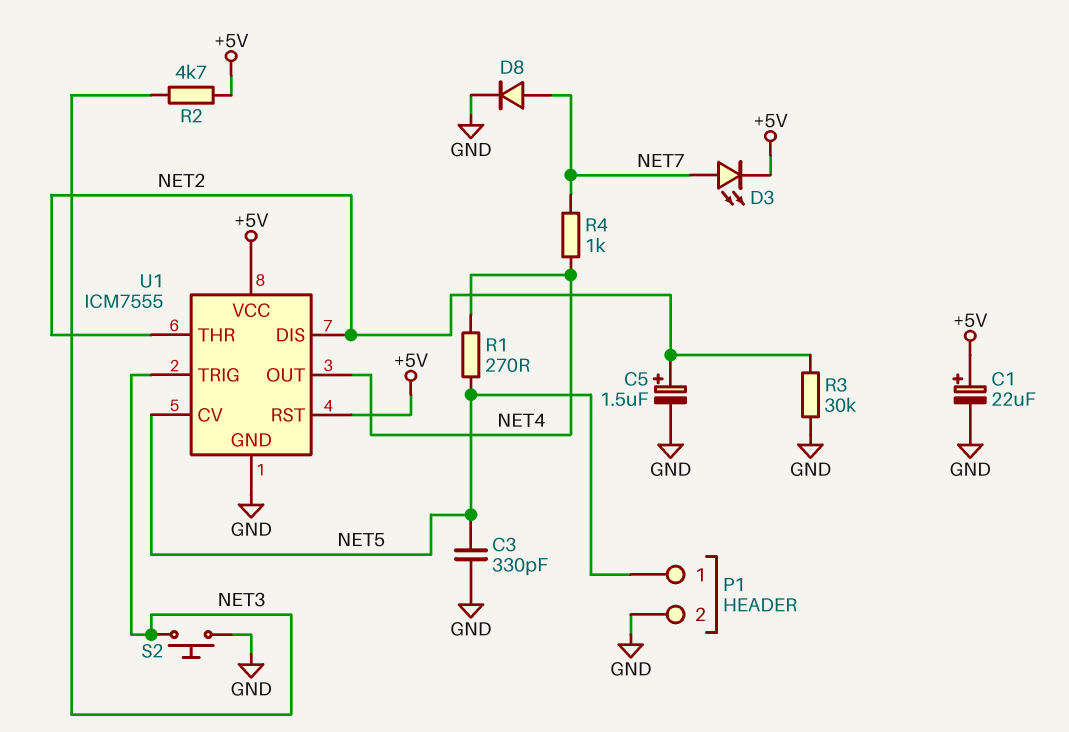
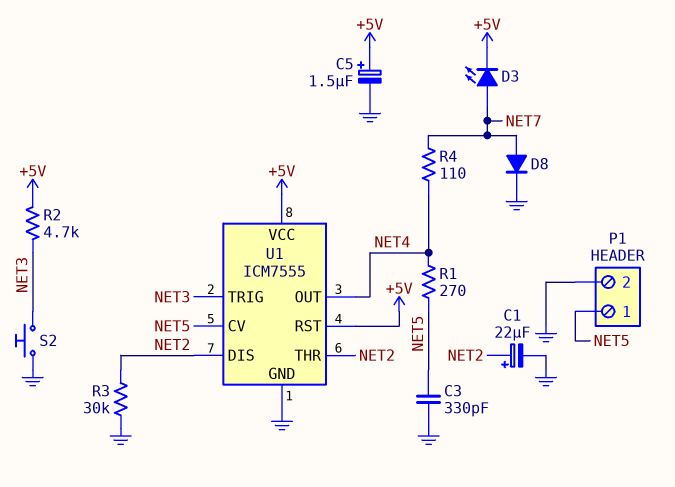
C1: 22uF (plus +5V, minus GND) -> 22uF (plus NET2, minus GND)
C5: 1.5uF (plus NET2, minus GND) -> 1.5uF (plus +5V, minus GND)
R4: 1k (NET4, NET7) -> 110 (NET4, NET7)

